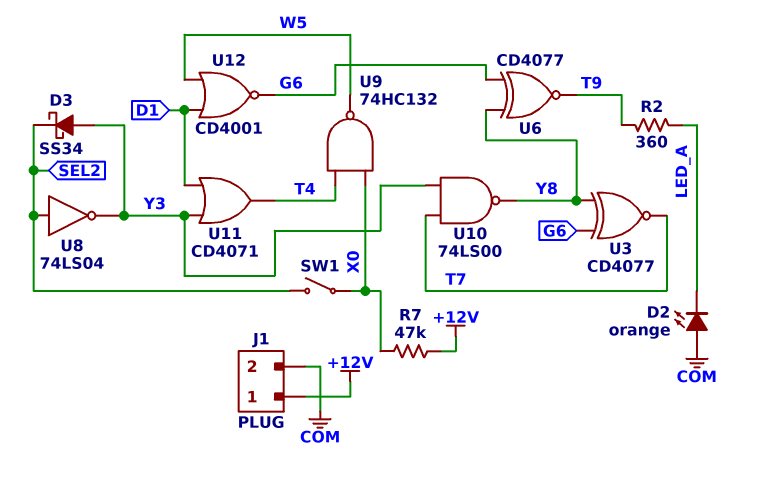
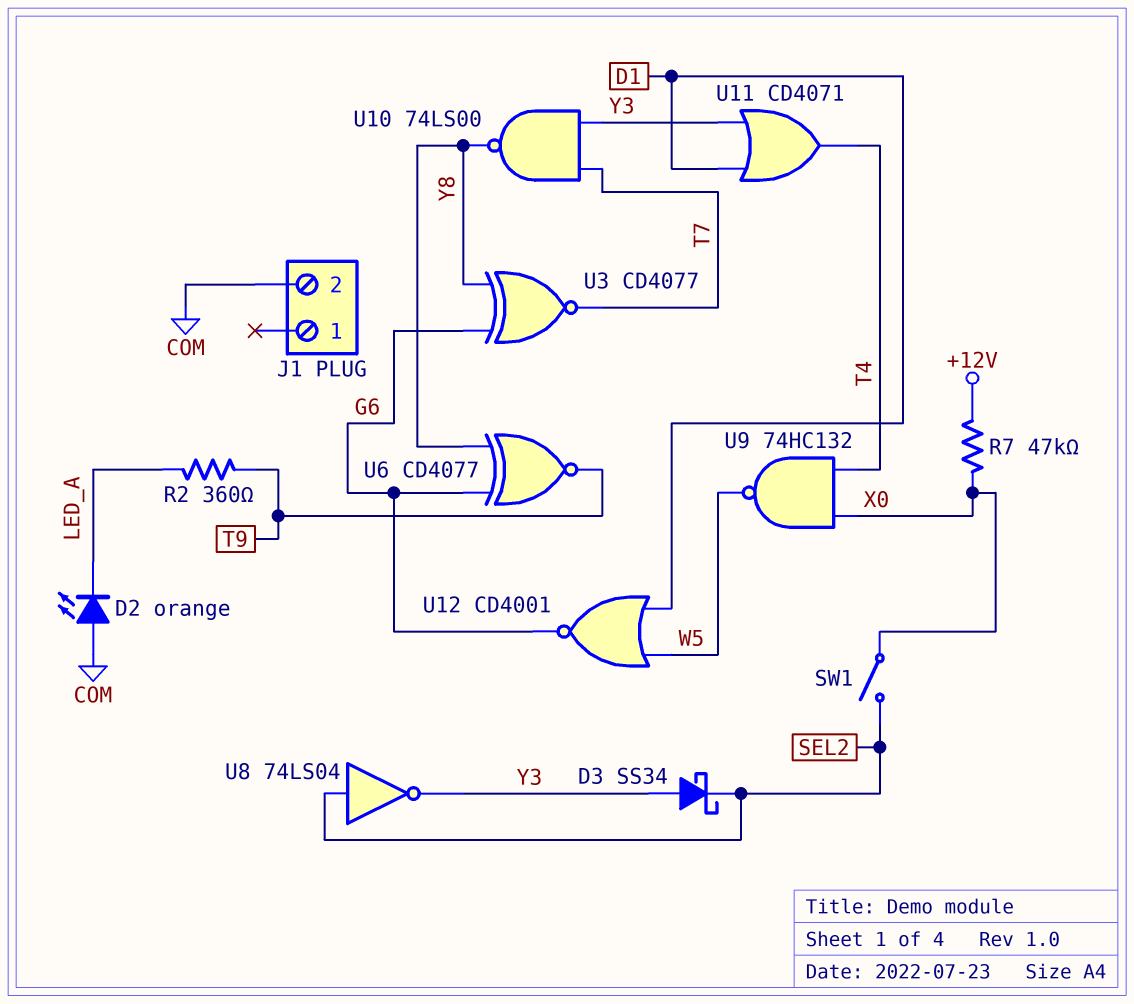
J1 pin 1: +12V -> none

